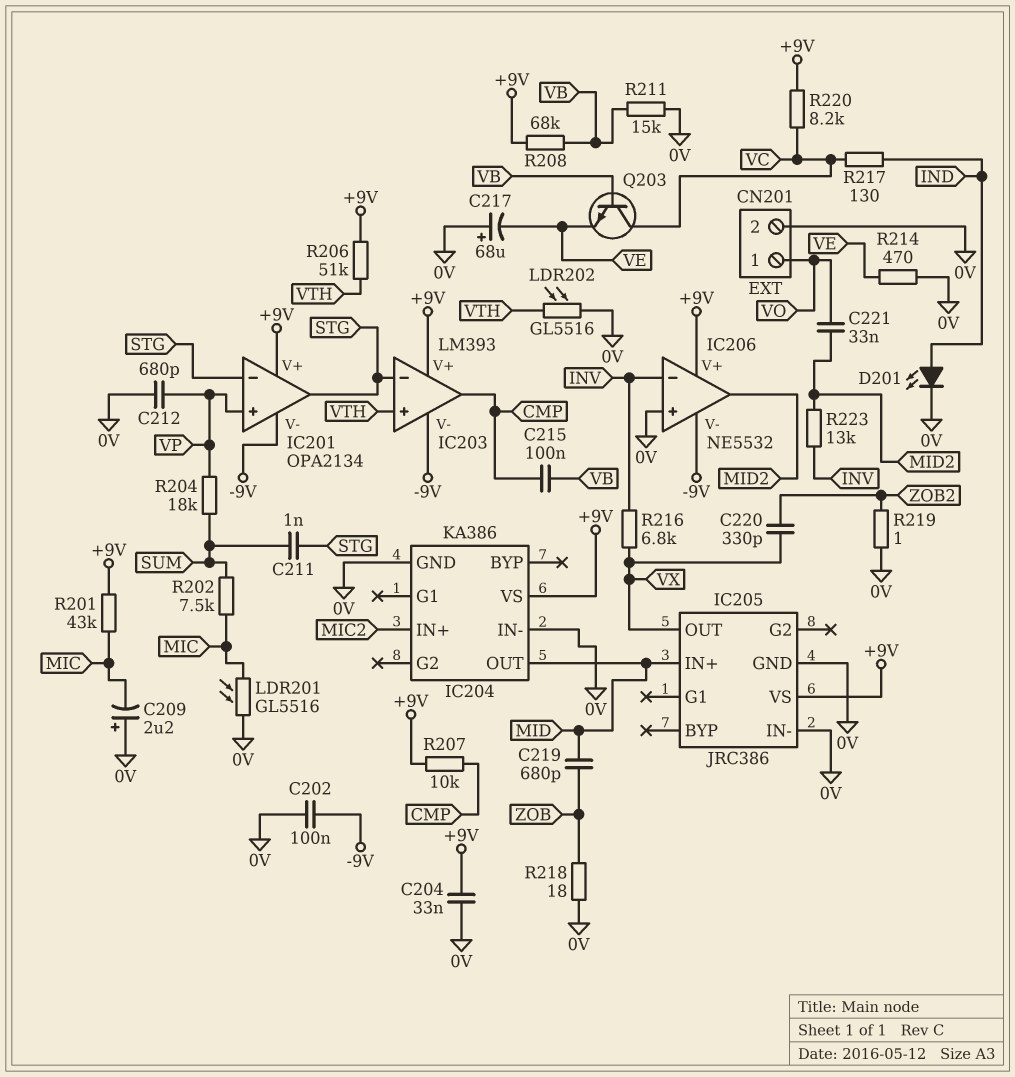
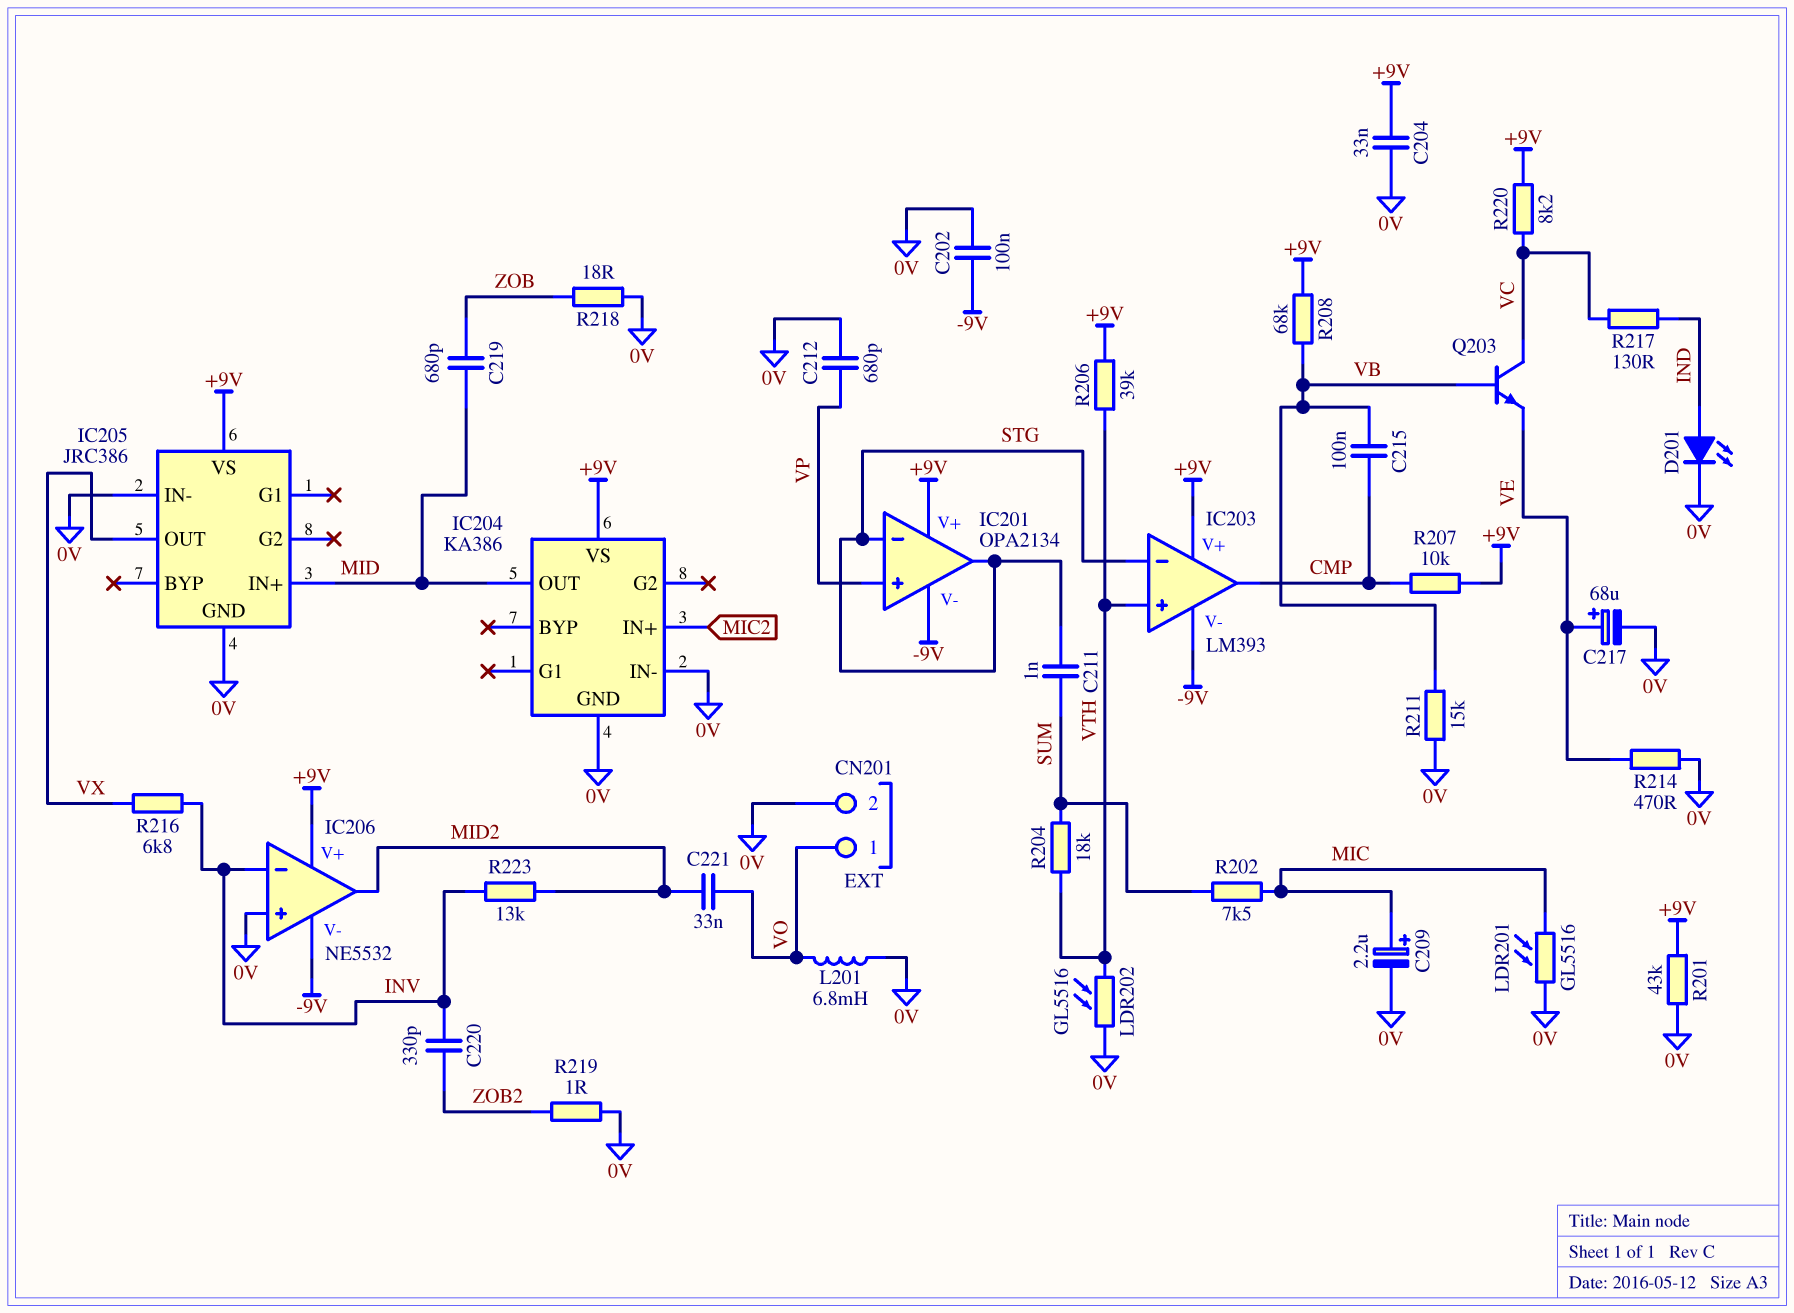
C209: 2.2uF (plus 0V, minus MIC) -> 2.2uF (plus MIC, minus 0V)
C217: 68uF (plus 0V, minus VE) -> 68uF (plus VE, minus 0V)
C220: 330pF (VX, ZOB2) -> 330pF (INV, ZOB2)
L201: none -> 6.8mH (0V, VO)
R201: 43k (+9V, MIC) -> 43k (+9V, 0V)
R204: 18k (SUM, VP) -> 18k (SUM, VTH)
R206: 51k (+9V, VTH) -> 39k (+9V, VTH)

